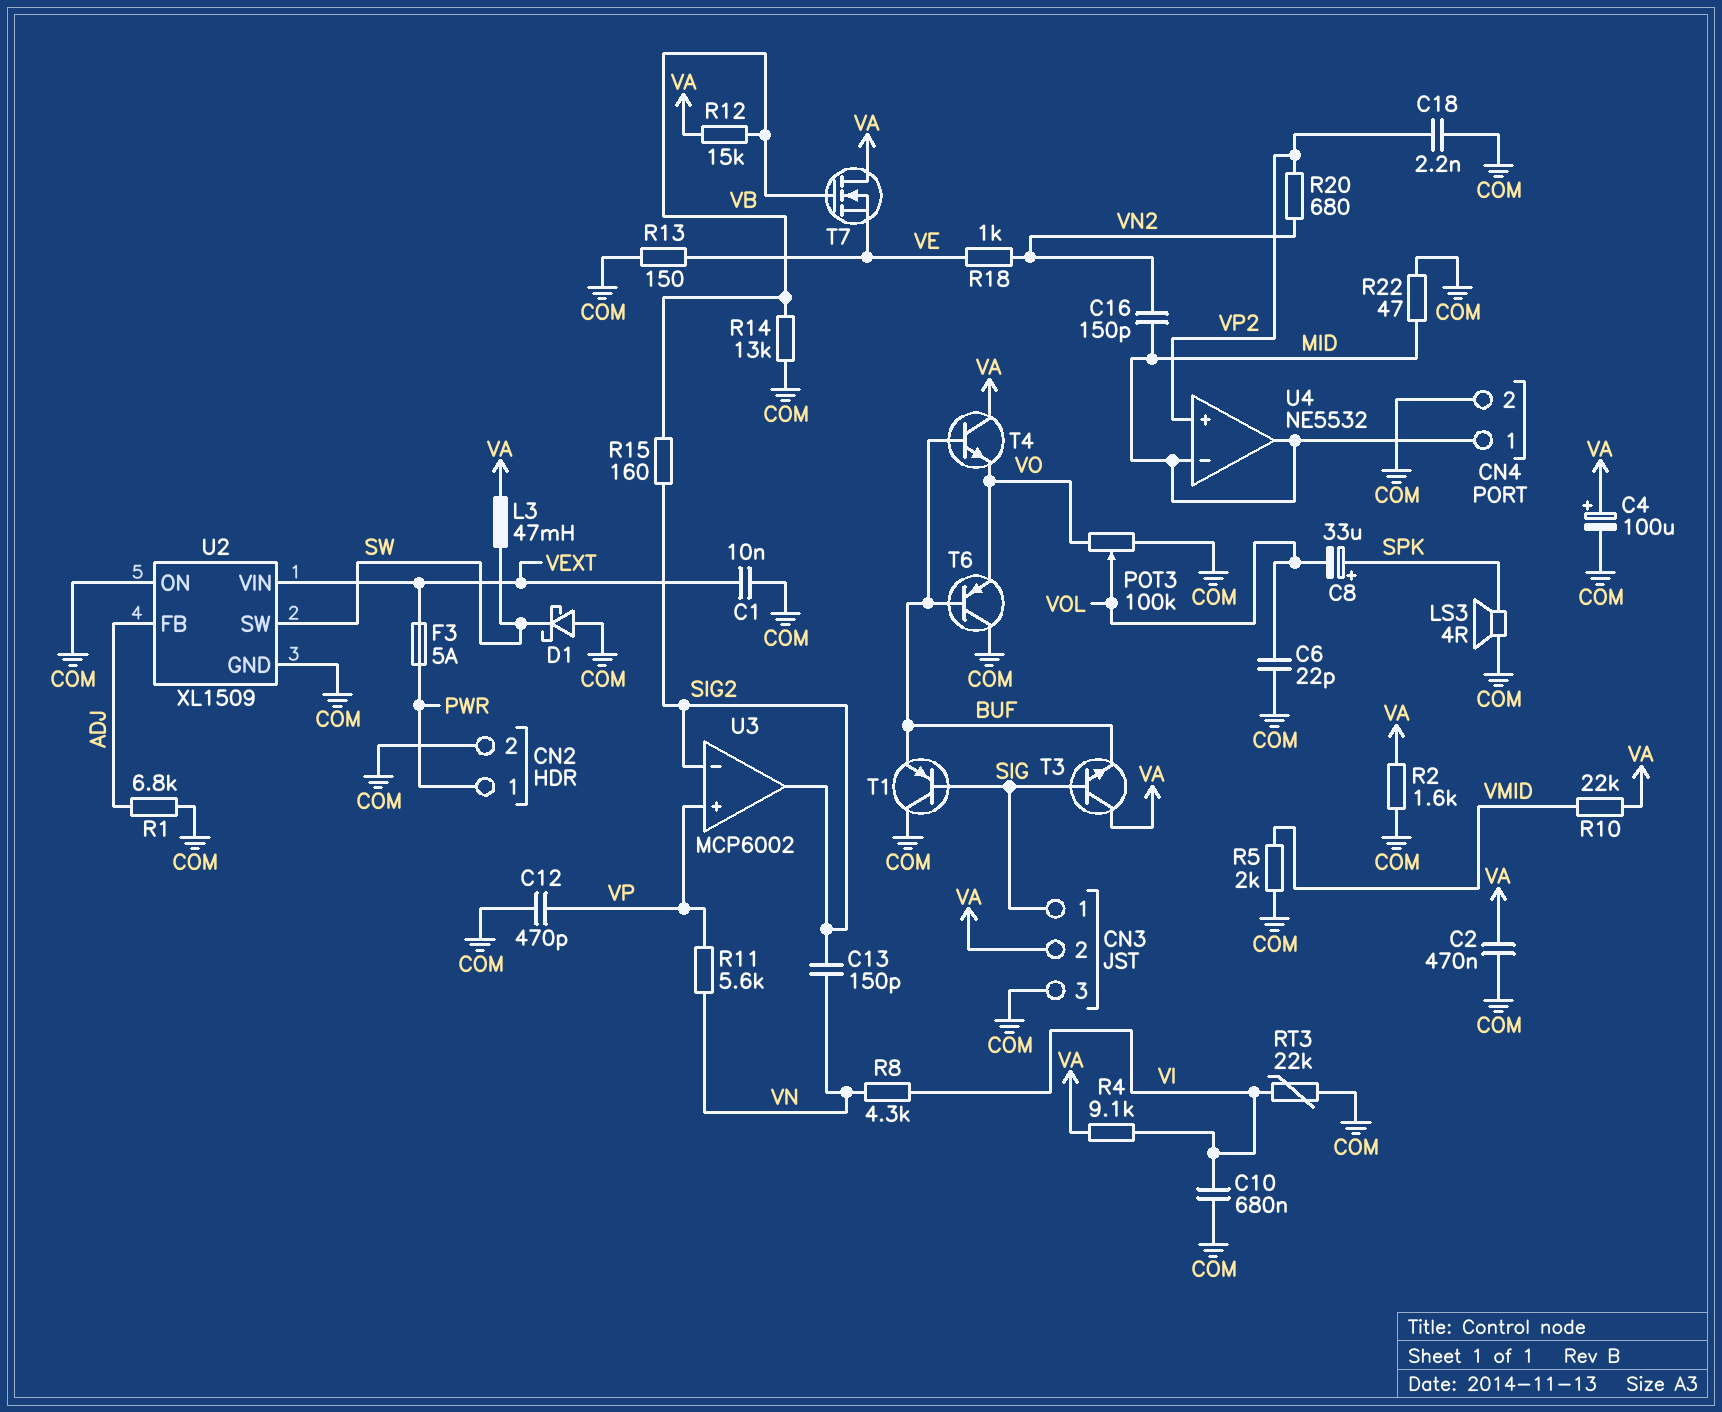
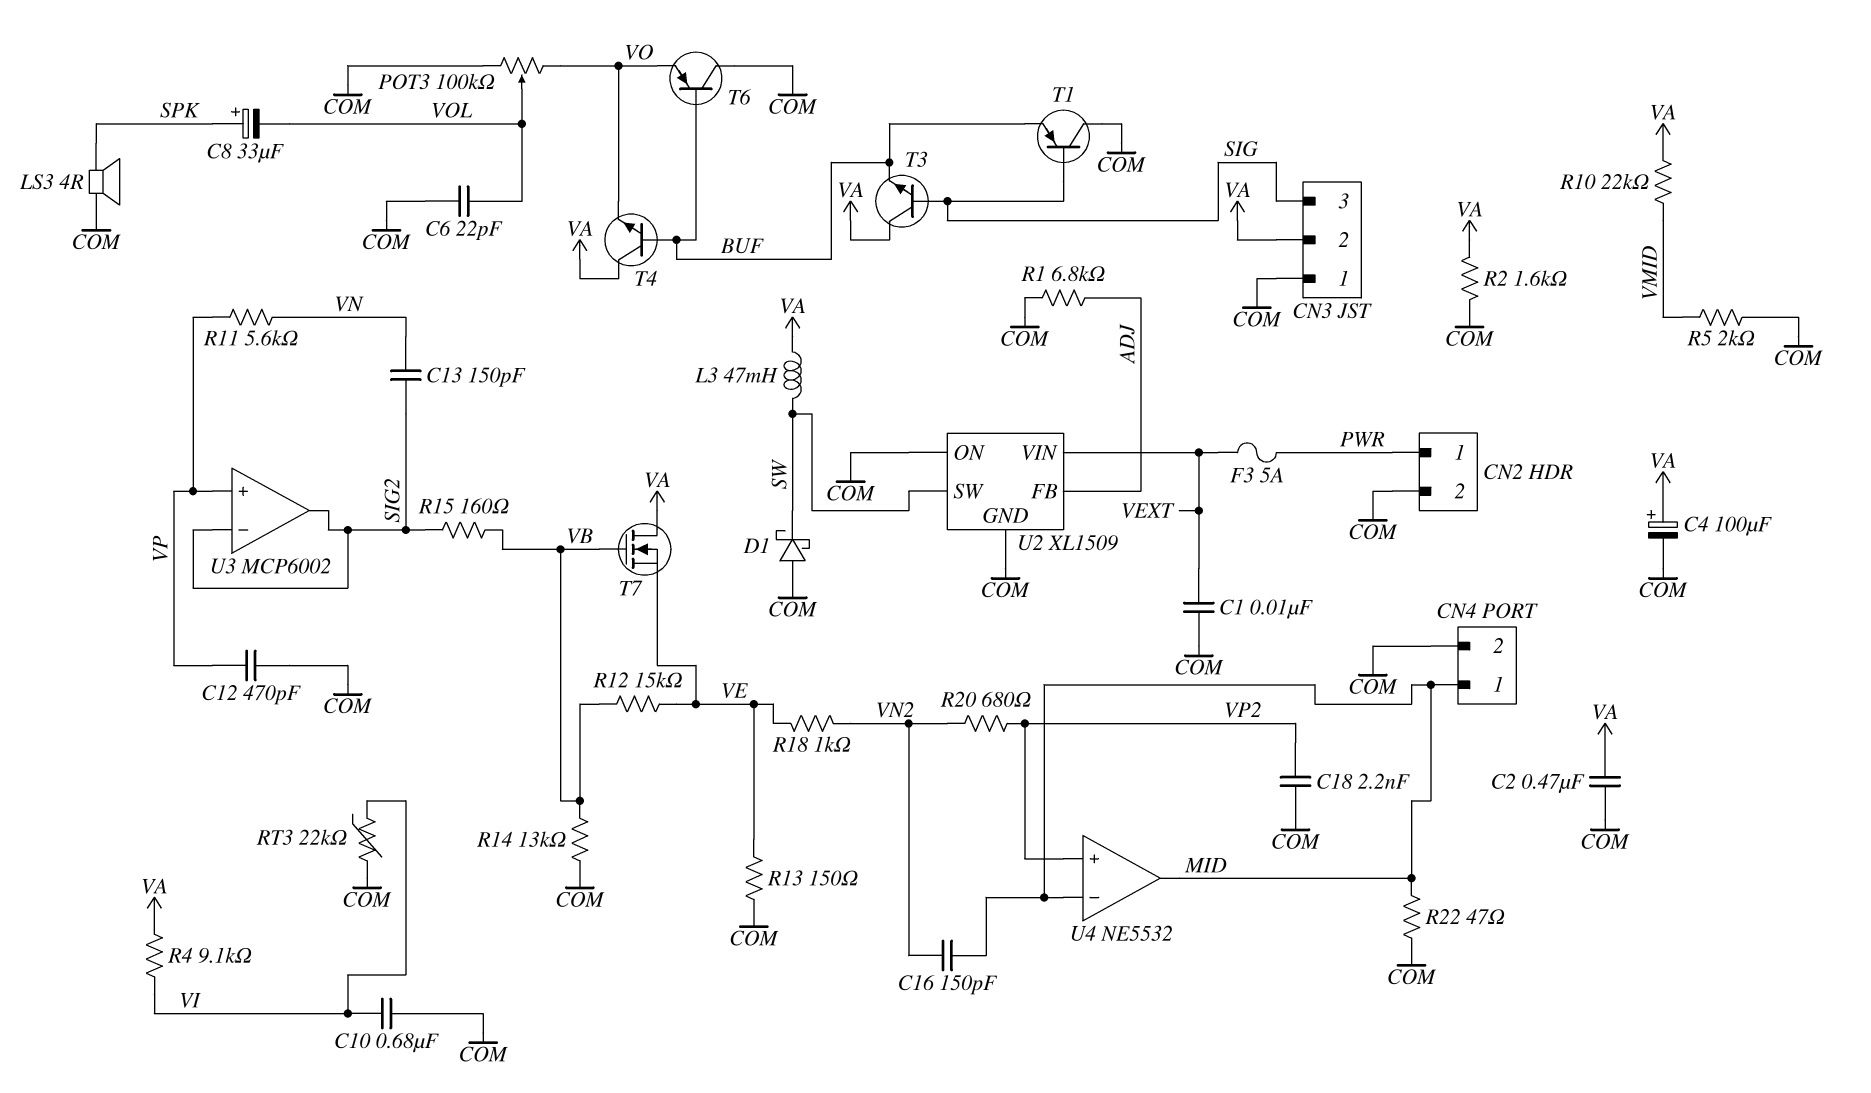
CN3 pin 1: SIG -> COM
CN3 pin 3: COM -> SIG
R8: 4.3k (VI, VN) -> none
R12: 15k (VA, VB) -> 15k (VB, VE)

